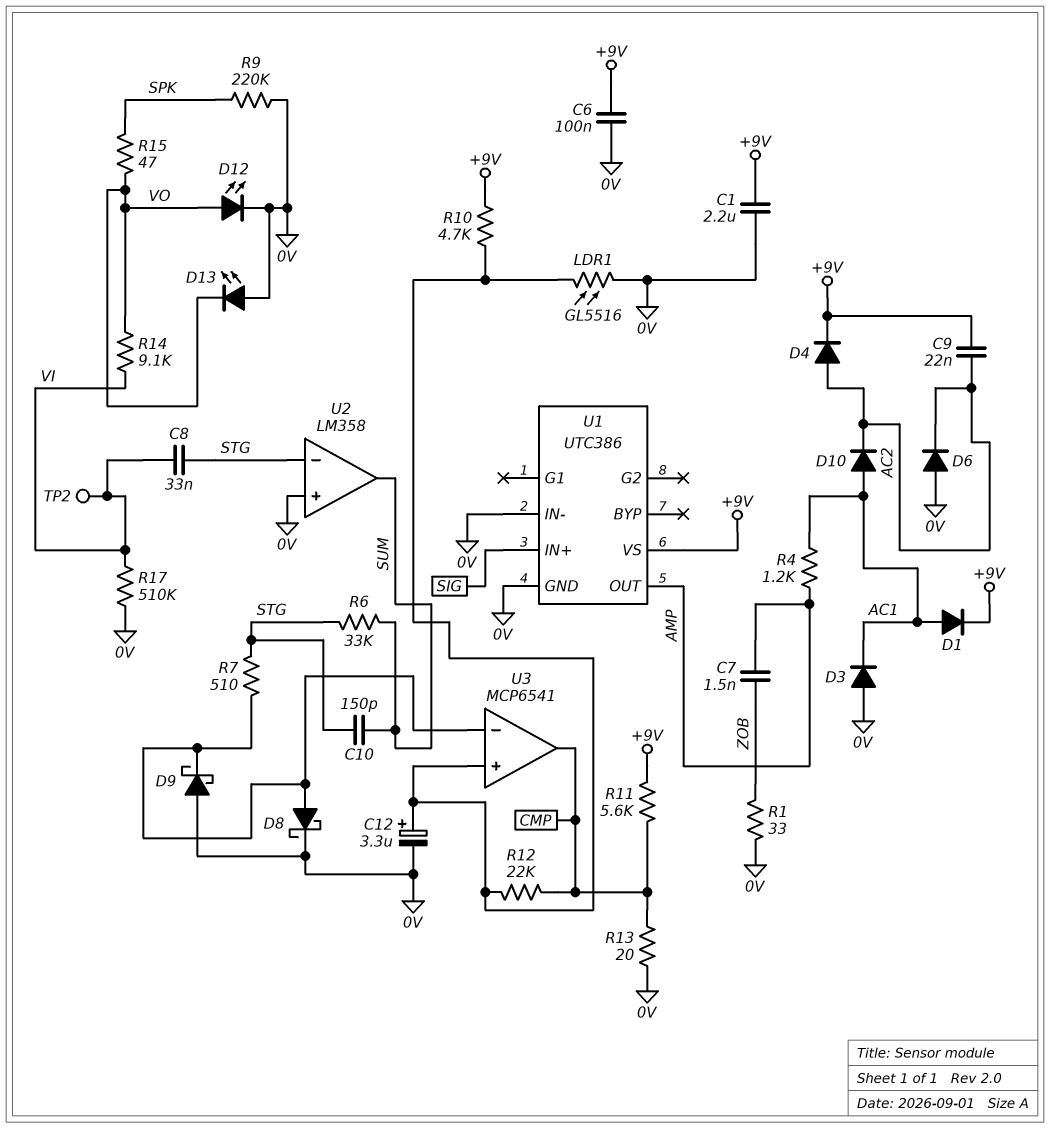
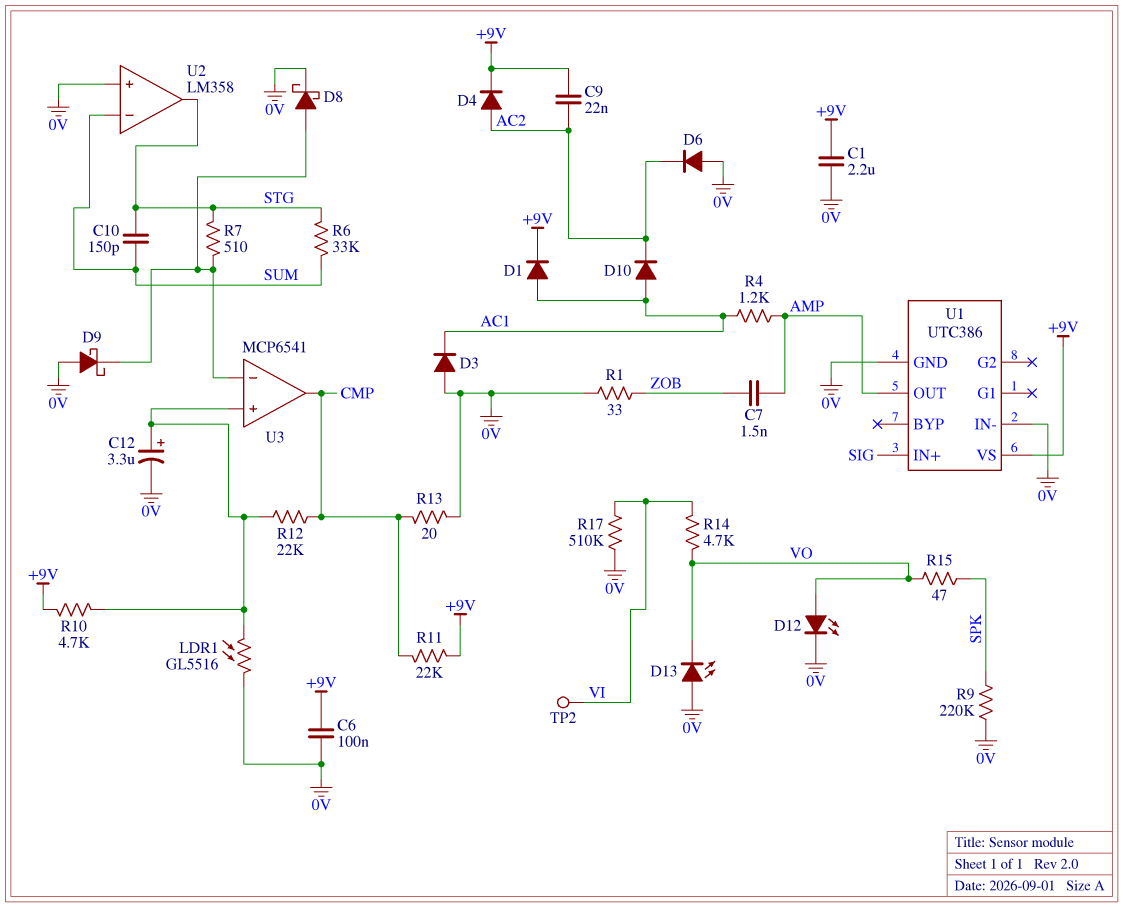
C8: 33nF (STG, VI) -> none
R11: 5.6k (+9V, CMP) -> 22k (+9V, CMP)
R14: 9.1k (VI, VO) -> 4.7k (VI, VO)
U2 pin in-: STG -> SUM
U2 pin out: SUM -> STG

